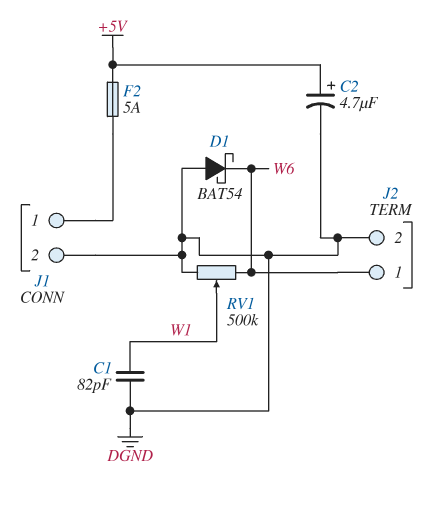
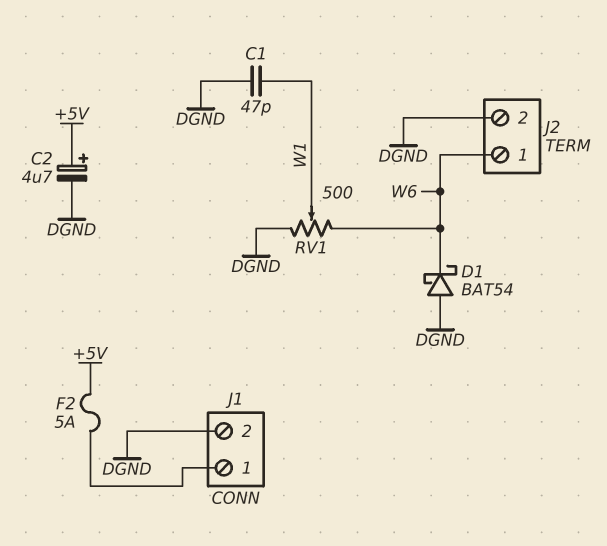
C1: 82pF (DGND, W1) -> 47pF (DGND, W1)
RV1: 500k (DGND, W6, wiper W1) -> 500 (DGND, W6, wiper W1)

